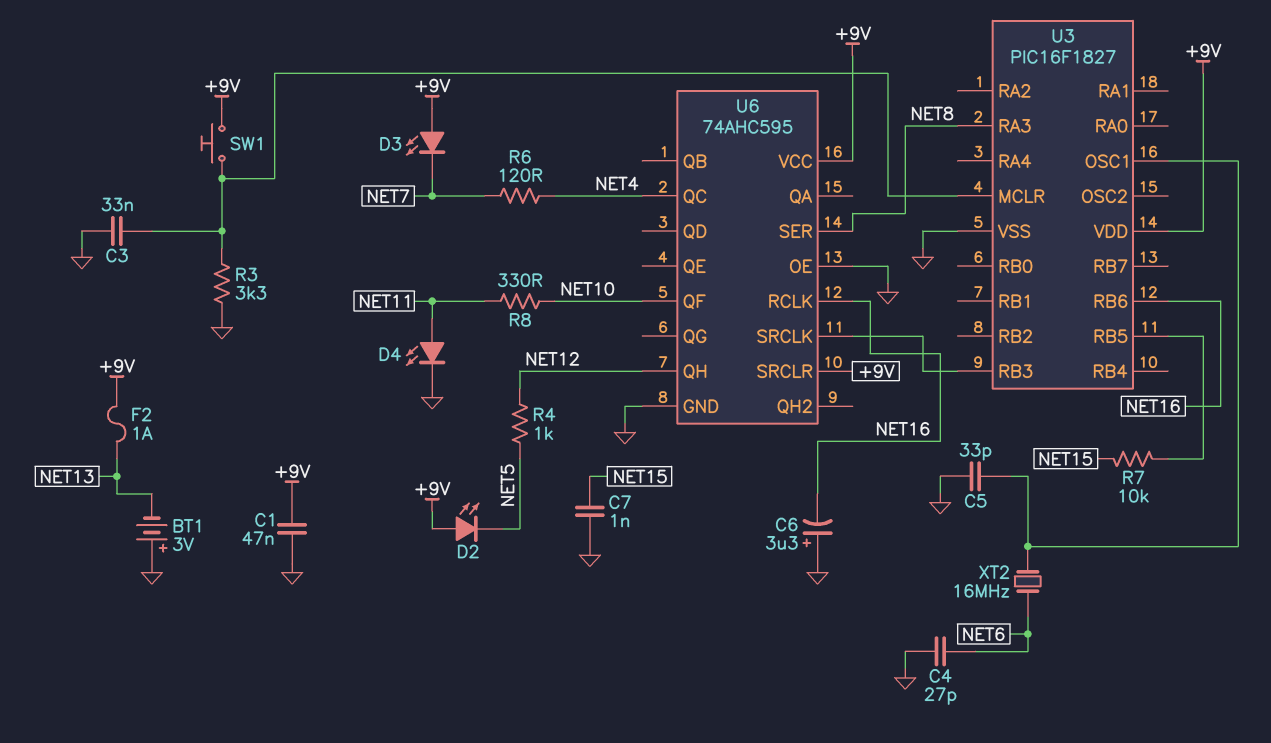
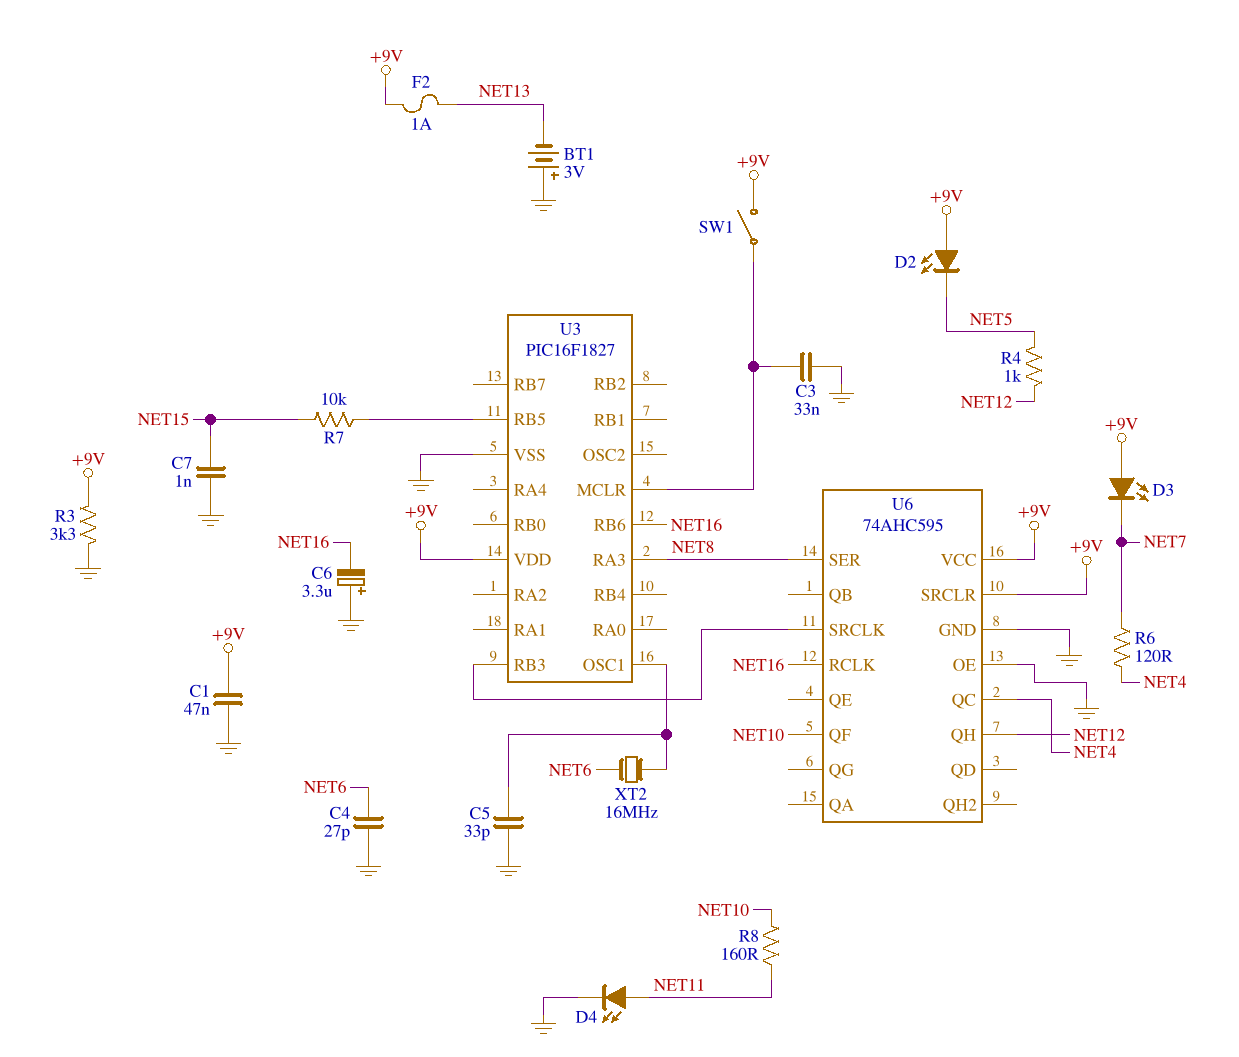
R3: 3.3k (GND, U3/MCLR) -> 3.3k (+9V, GND)
R8: 330 (NET10, NET11) -> 160 (NET10, NET11)
SW1: button (+9V, U3/MCLR) -> switch (+9V, U3/MCLR)

